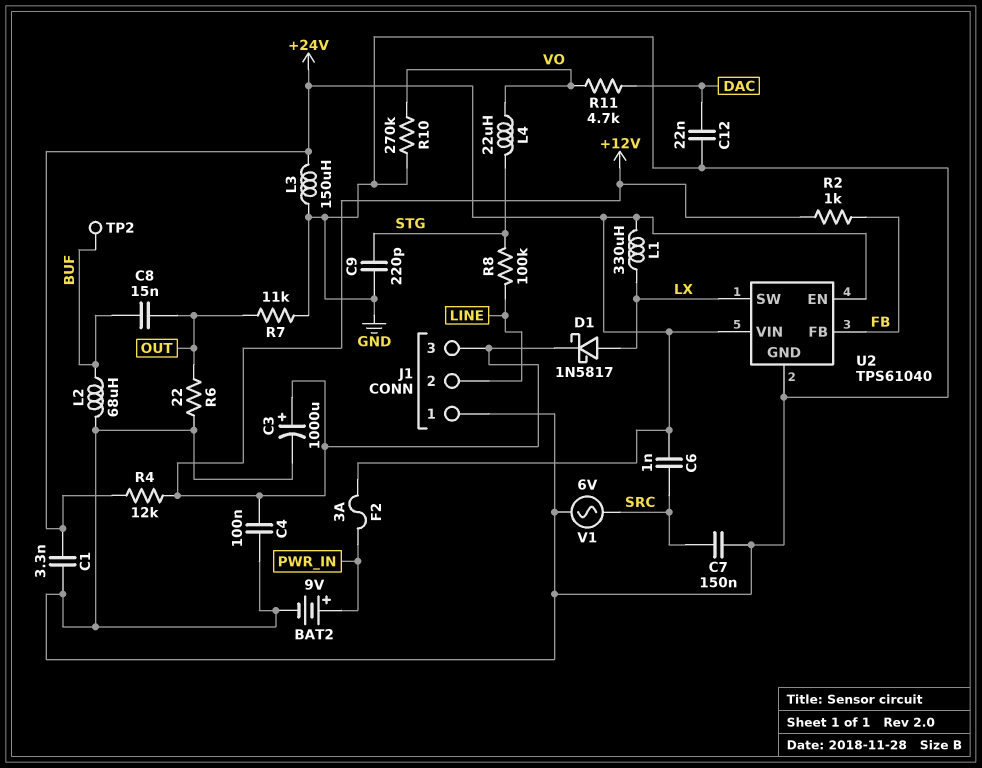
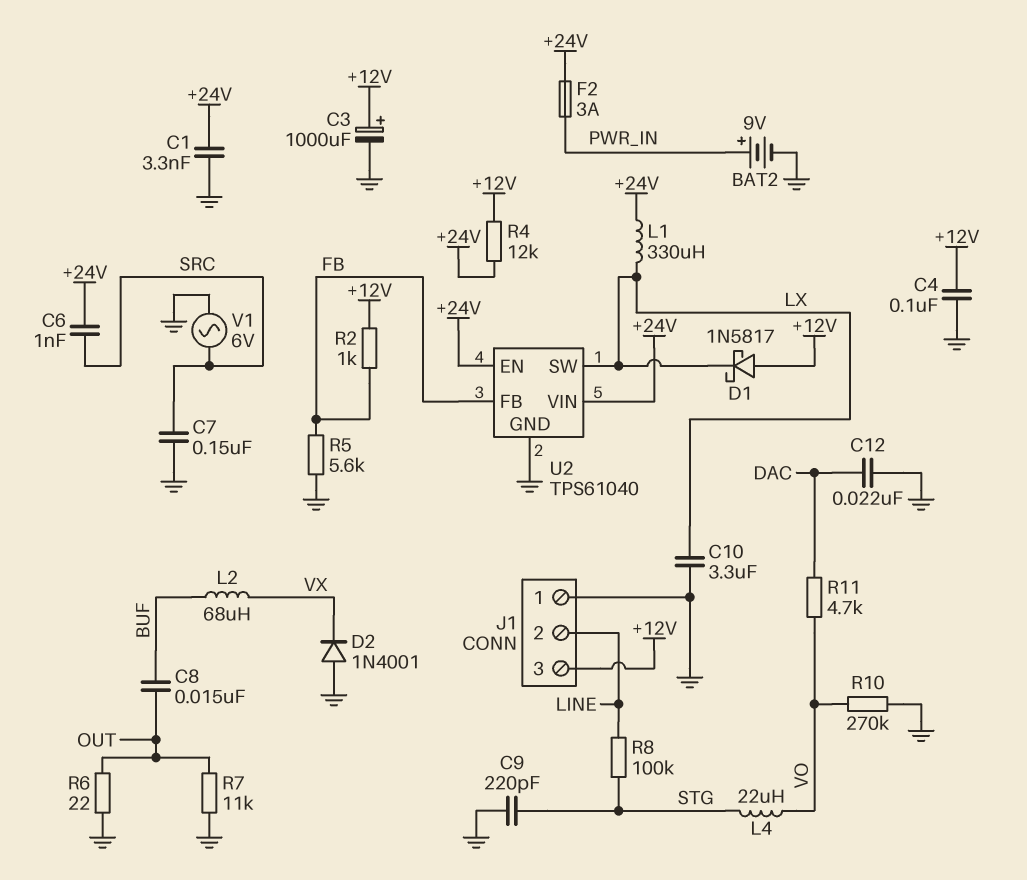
C10: none -> 3.3uF (GND, LX)
D1: schottky 1N5817 (A LX, K +12V) -> schottky 1N5817 (A +12V, K LX)
D2: none -> diode 1N4001 (A GND, K VX)
L2: 68uH (BUF, GND) -> 68uH (BUF, VX)
L3: 150uH (+24V, GND) -> none
R5: none -> 5.6k (FB, GND)
TP2: test point (BUF) -> none

